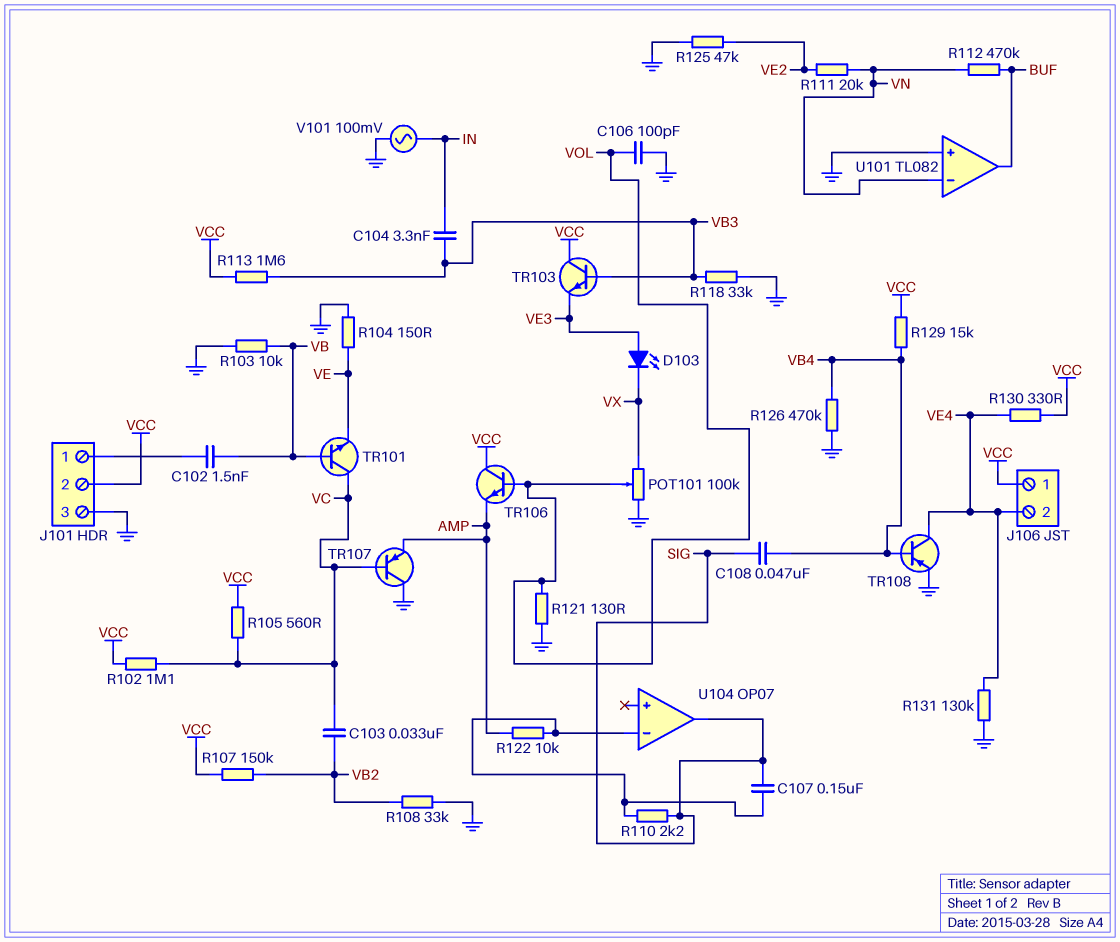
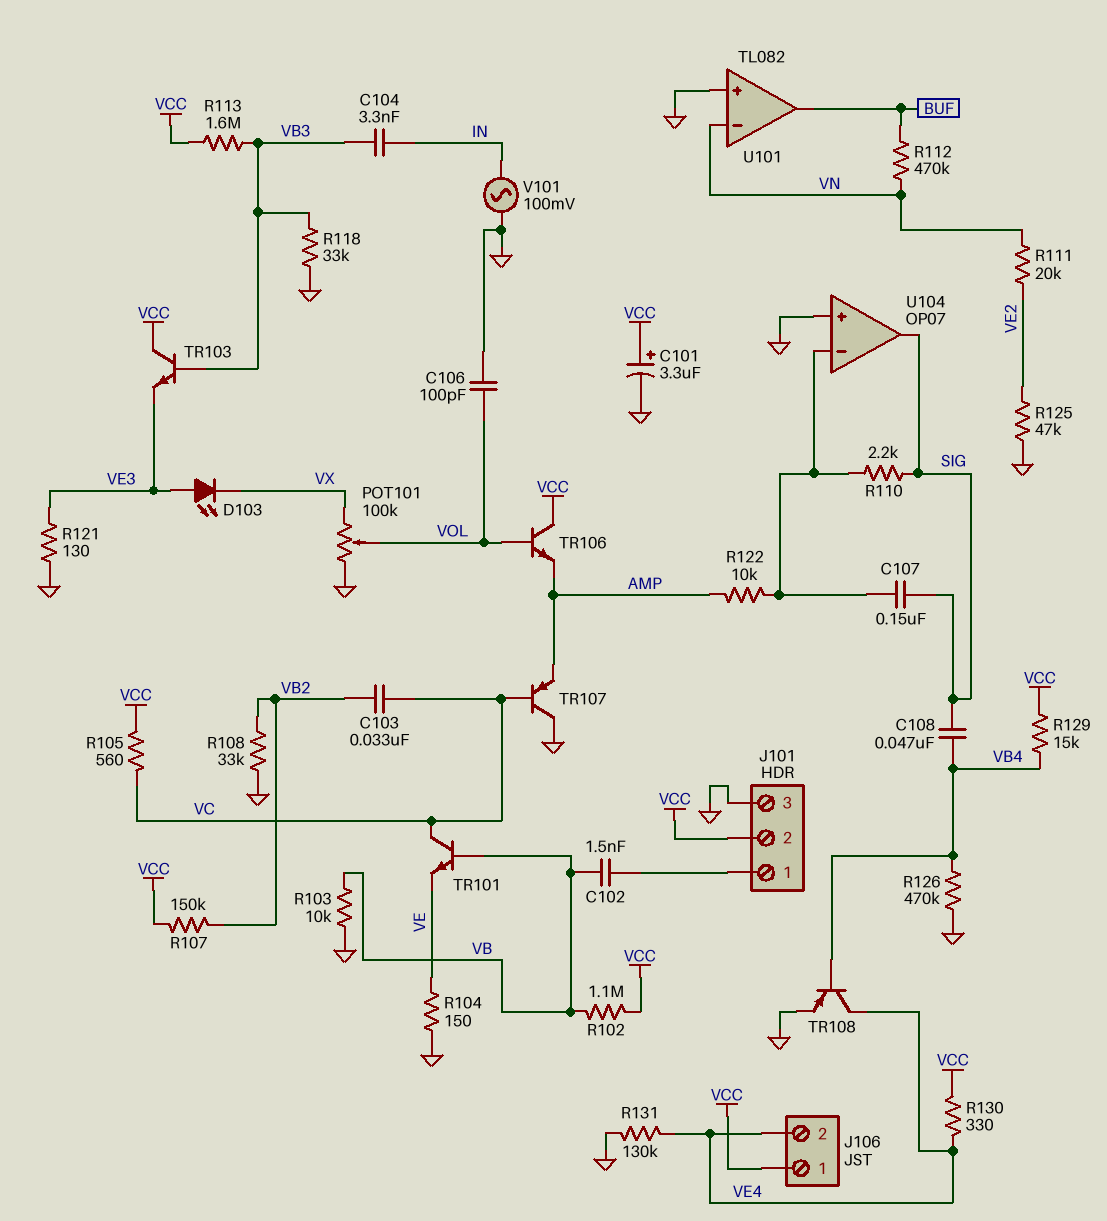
C101: none -> 3.3uF (plus VCC, minus GND)
R102: 1.1M (VC, VCC) -> 1.1M (VB, VCC)
R121: 130 (GND, VOL) -> 130 (GND, VE3)
U104 pin in+: none -> GND

